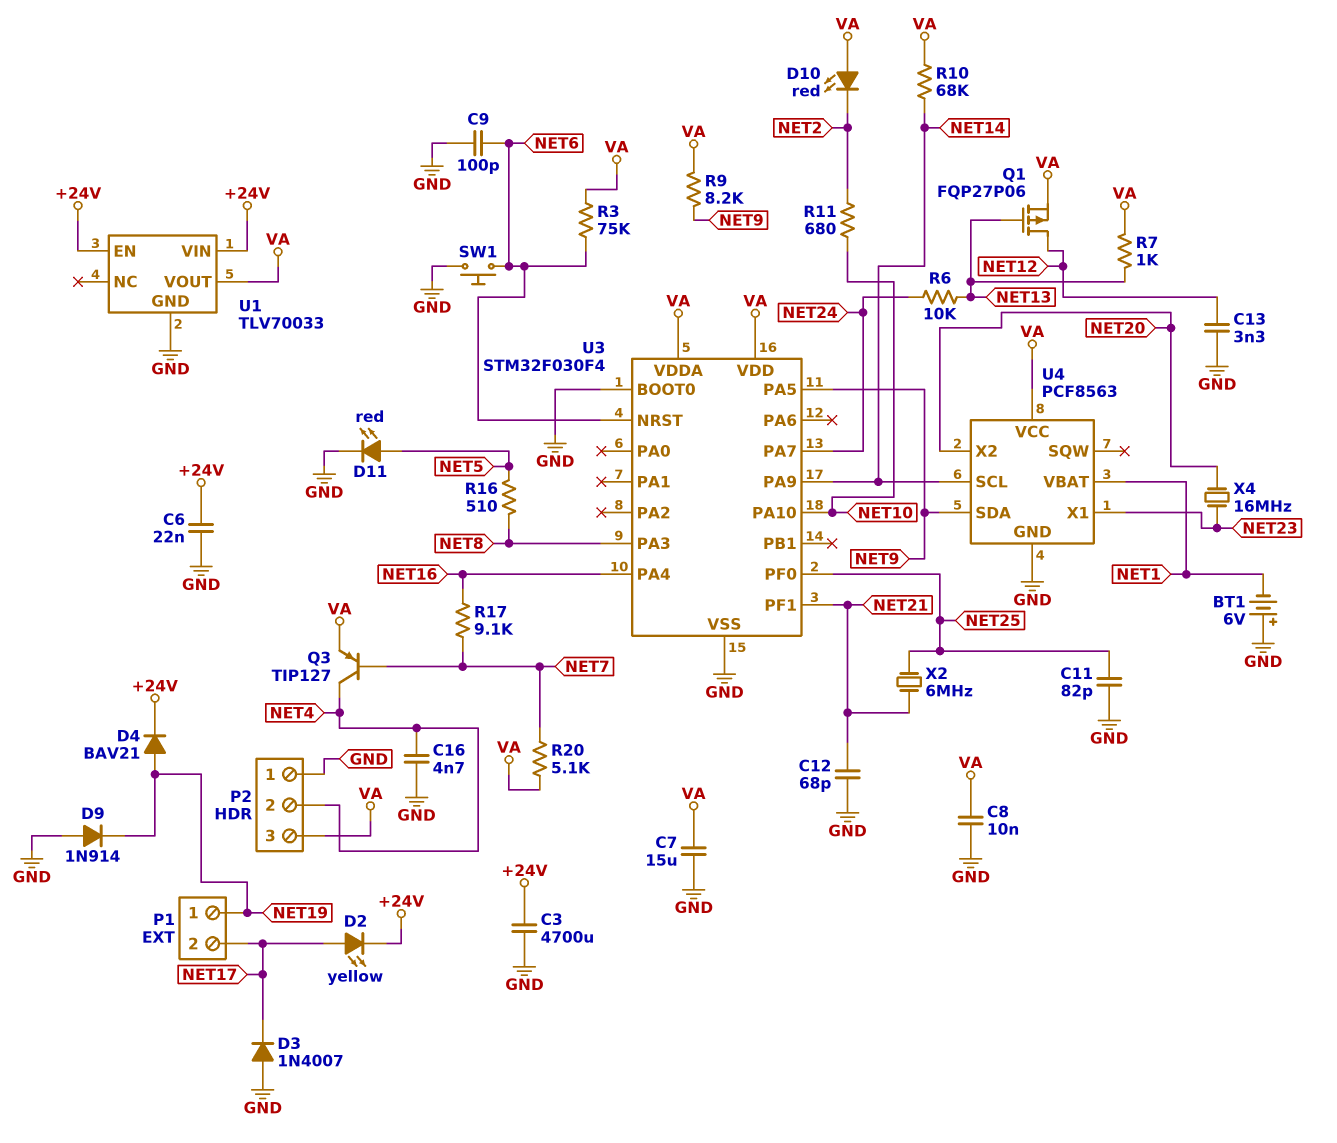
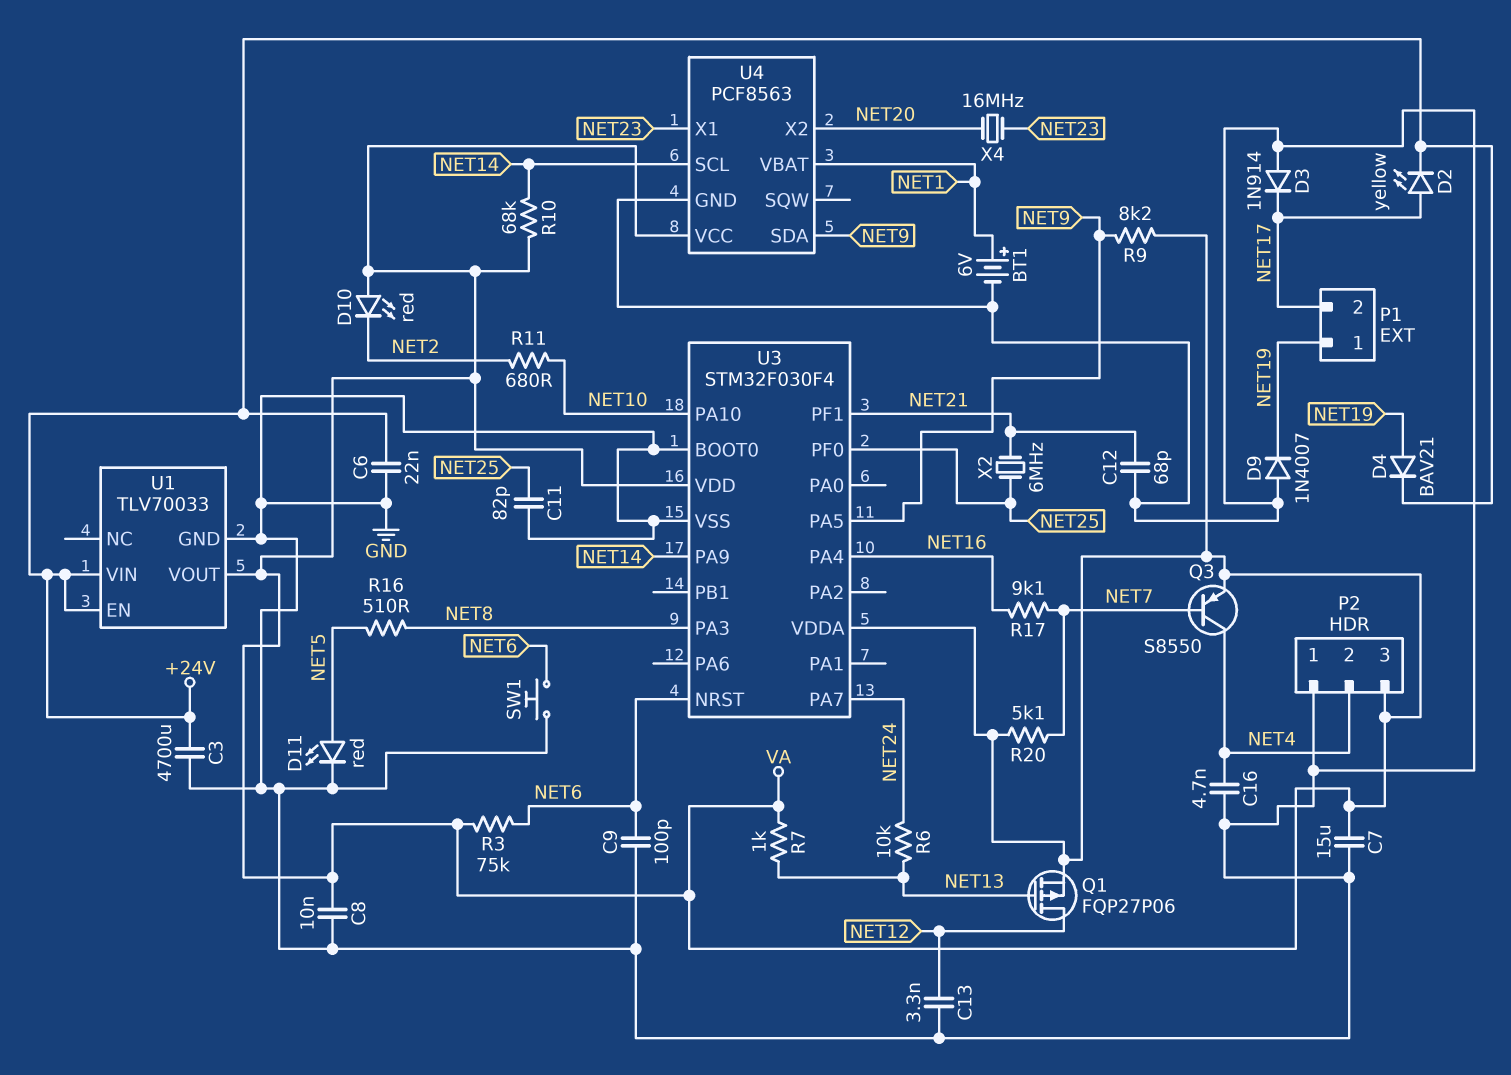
BT1: 6V (plus GND, minus NET1) -> 6V (plus NET1, minus GND)
D3: diode 1N4007 (A GND, K NET17) -> diode 1N914 (A GND, K NET17)
D9: diode 1N914 (A GND, K NET19) -> diode 1N4007 (A GND, K NET19)
Q3: PNP TIP127 (B NET7, C NET4, E VA) -> PNP S8550 (B NET7, C NET4, E VA)

